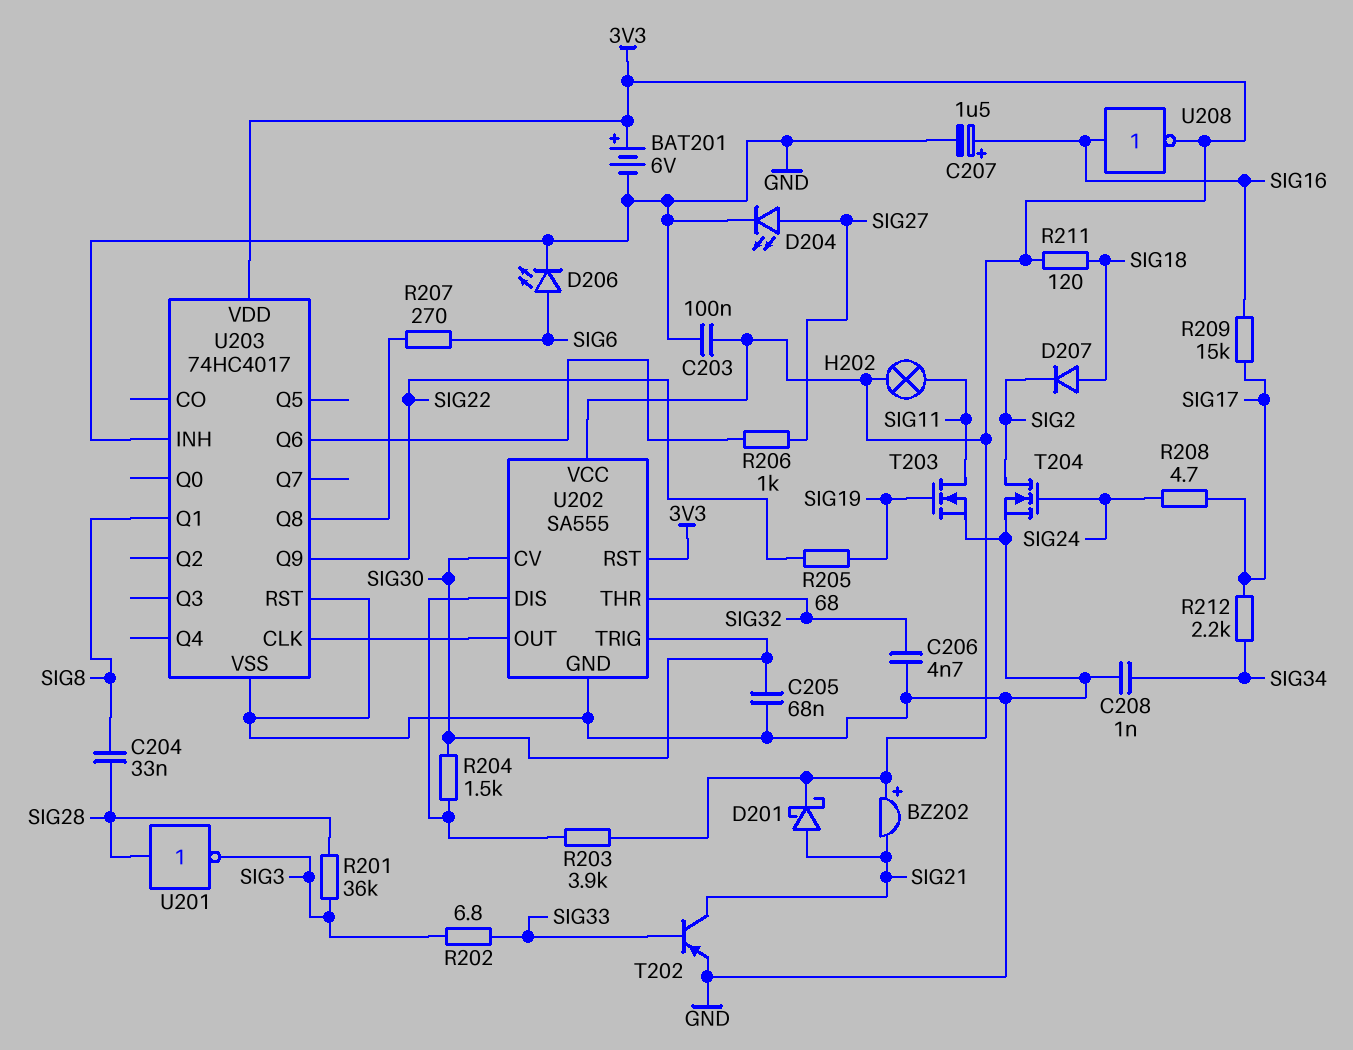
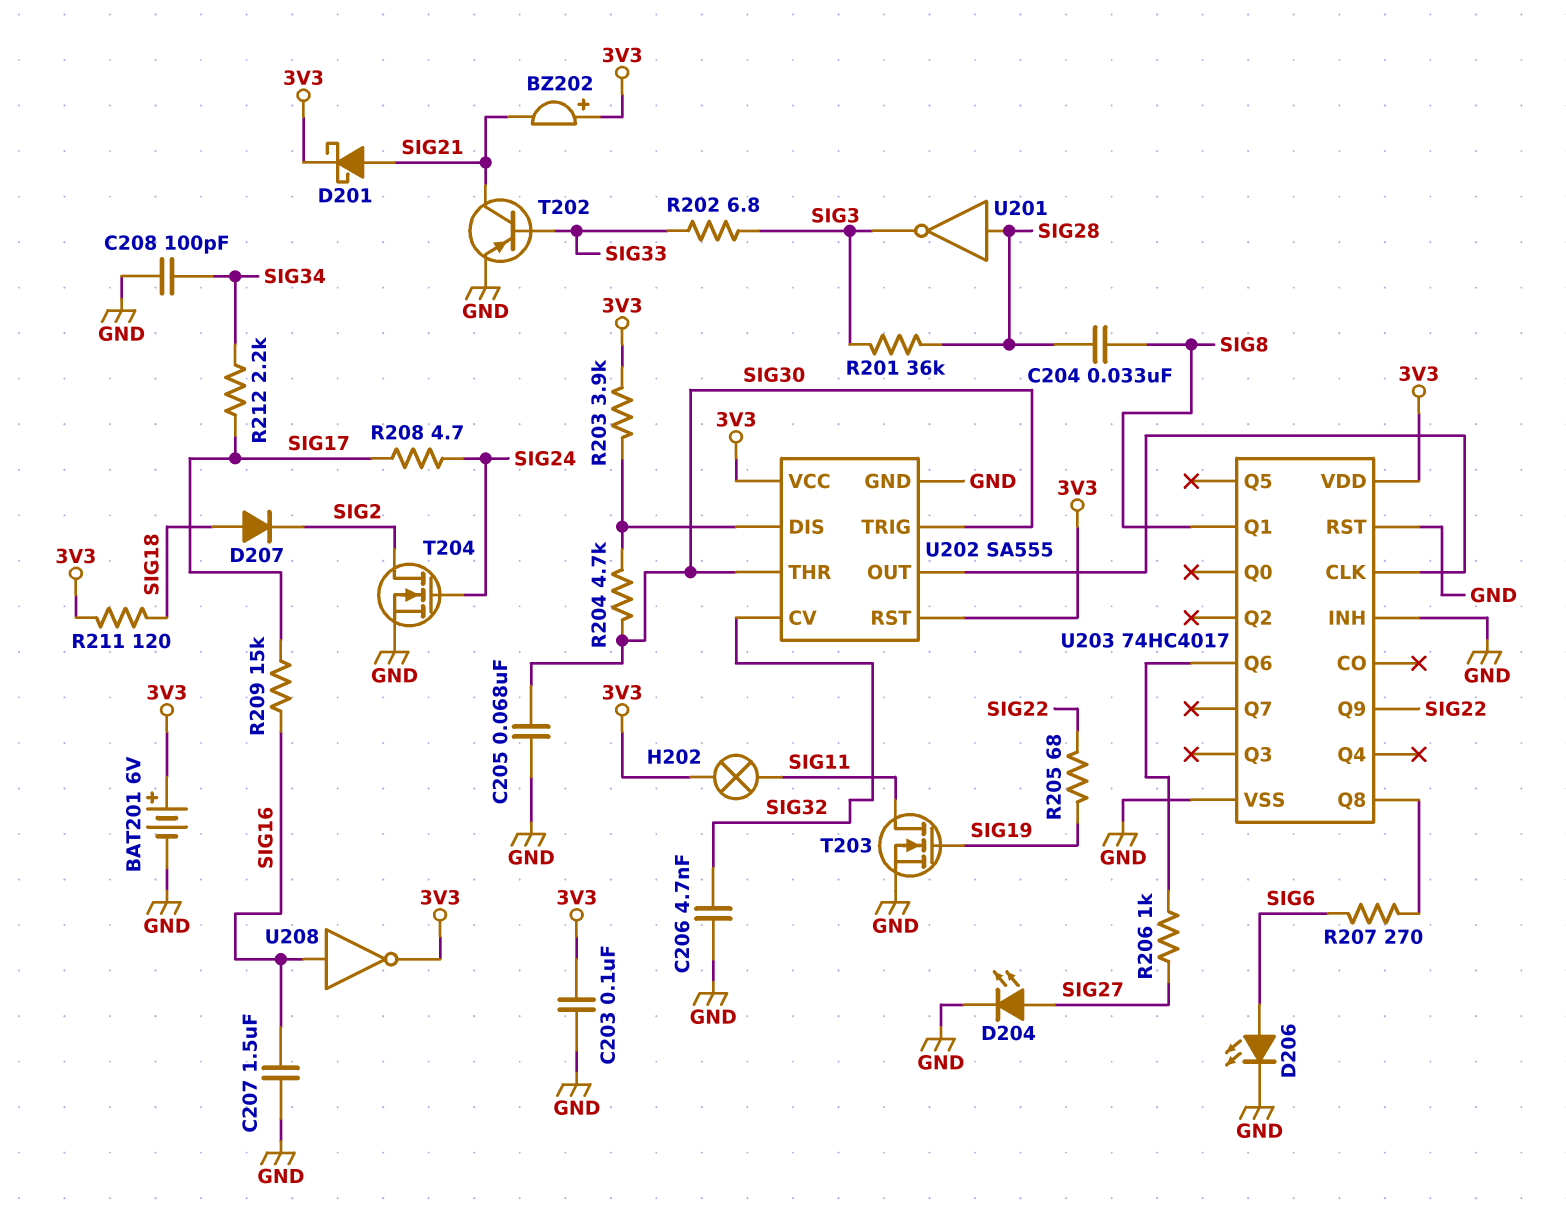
C207: 1.5uF (plus SIG16, minus GND) -> 1.5uF (GND, SIG16)
C208: 1nF (GND, SIG34) -> 100pF (GND, SIG34)
R204: 1.5k (SIG30, U202/DIS) -> 4.7k (SIG30, U202/DIS)
U202 pin CV: SIG30 -> SIG32
U202 pin THR: SIG32 -> SIG30

